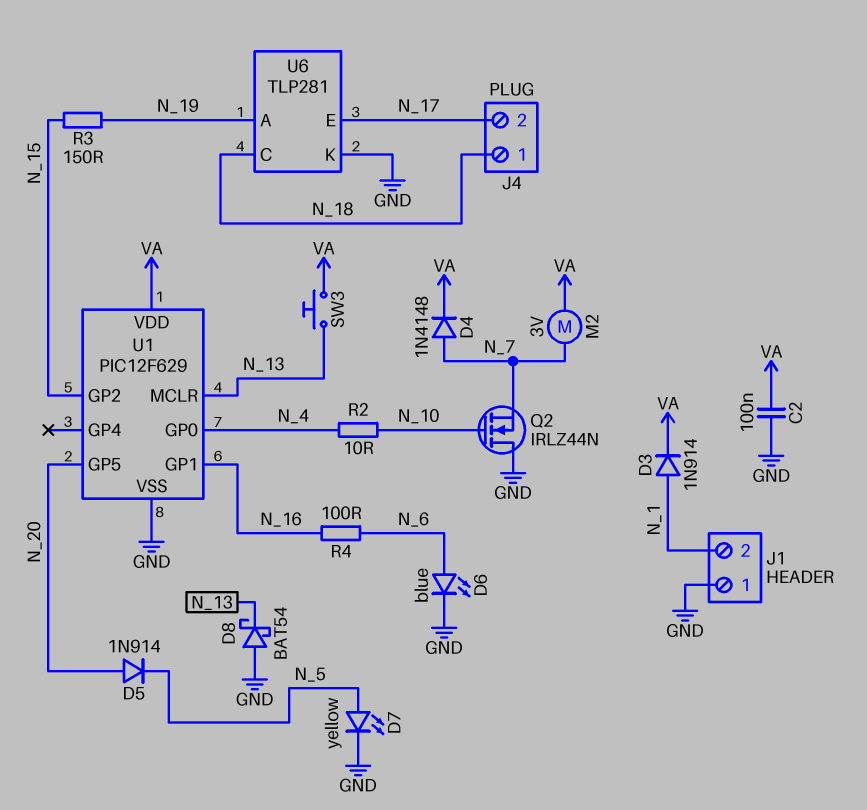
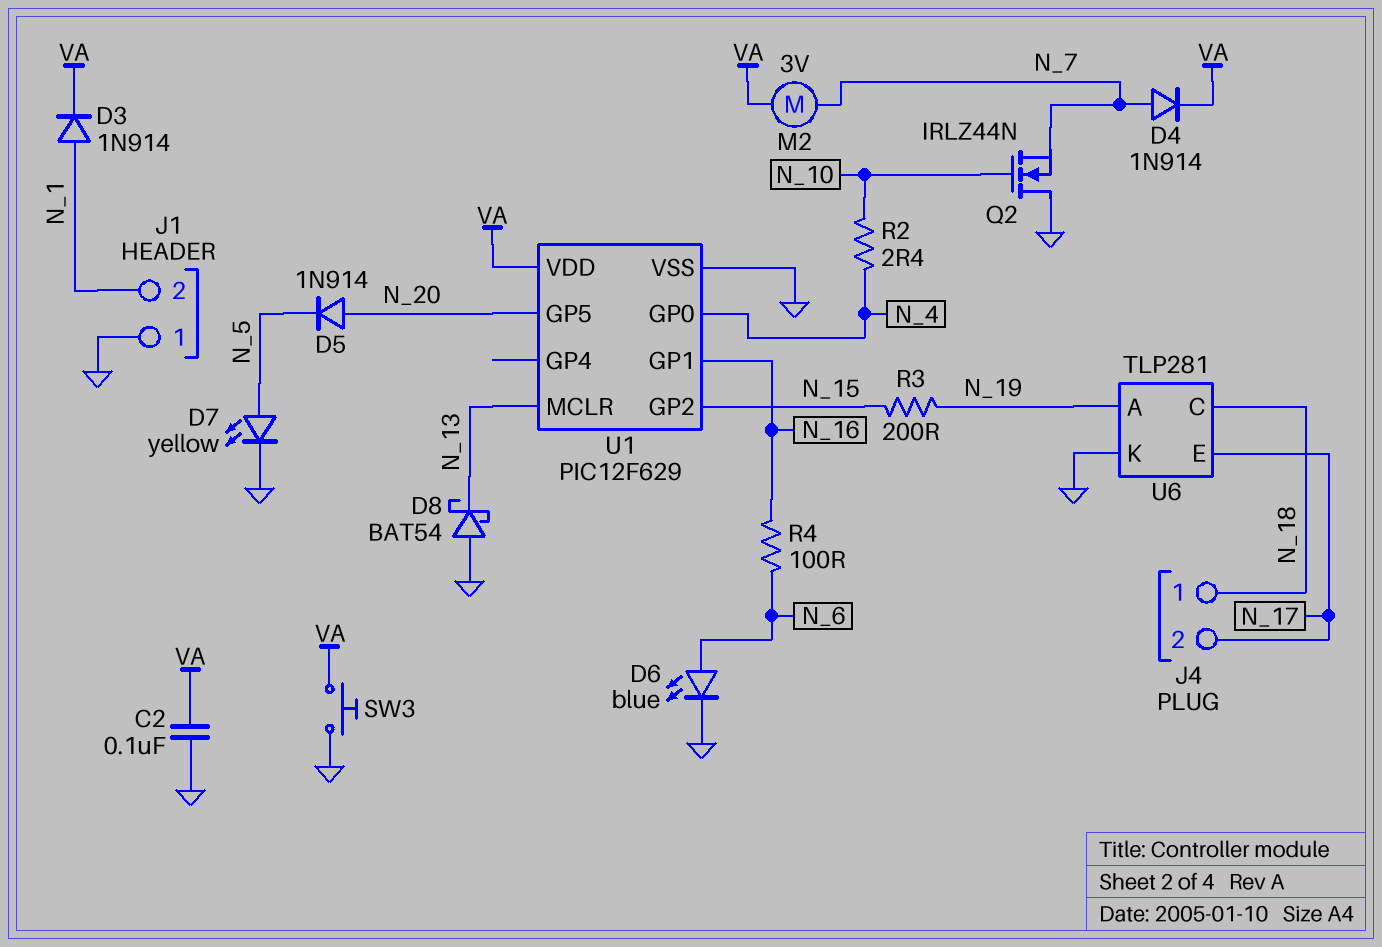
D4: diode 1N4148 (A N_7, K VA) -> diode 1N914 (A N_7, K VA)
R2: 10 (N_4, N_10) -> 2.4 (N_4, N_10)
R3: 150 (N_15, N_19) -> 200 (N_15, N_19)
SW3: button (N_13, VA) -> button (GND, VA)

